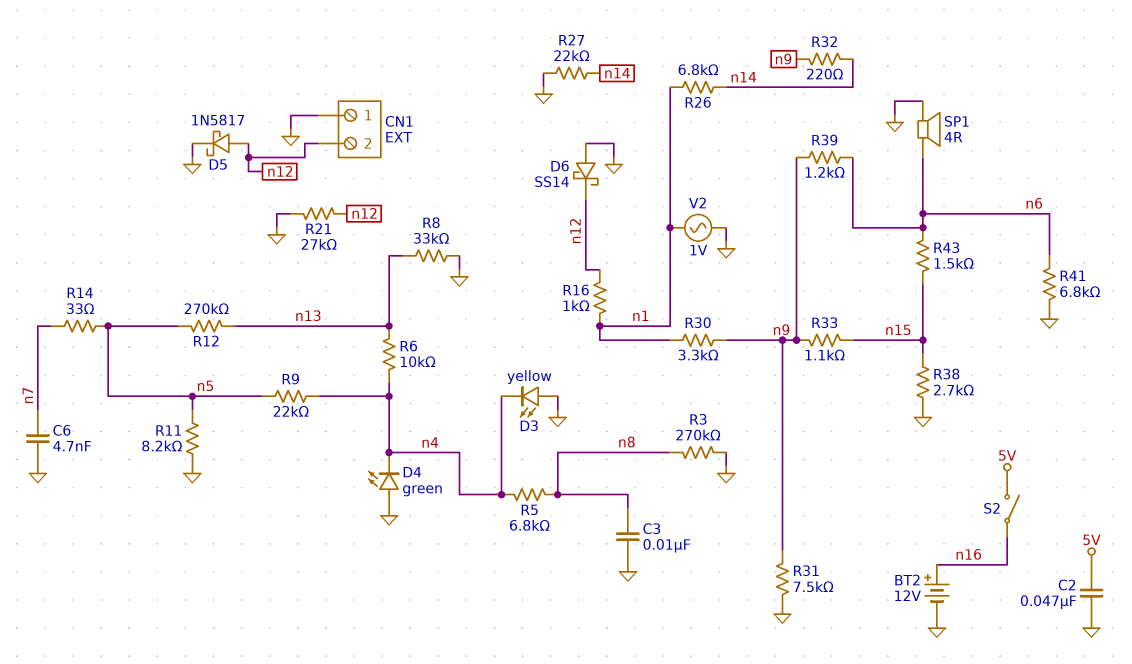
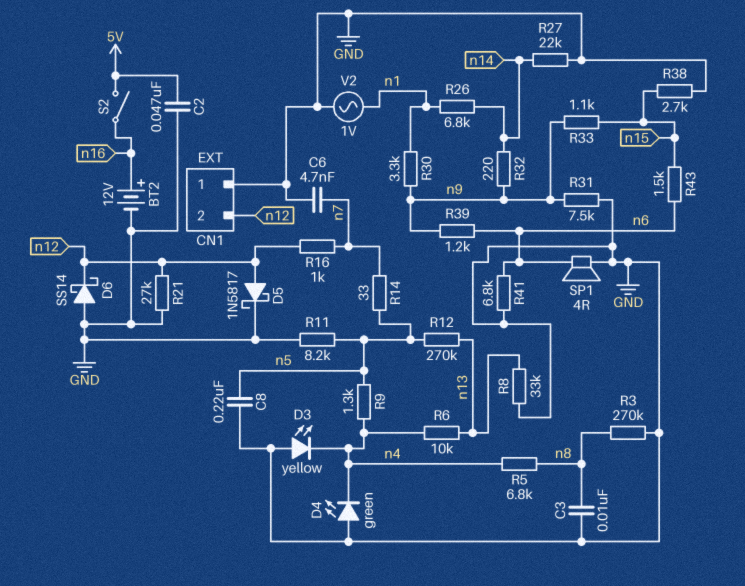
C8: none -> 220nF (GND, n5)
R9: 22k (n4, n5) -> 1.3k (n4, n5)
R16: 1k (n1, n12) -> 1k (n7, n12)

